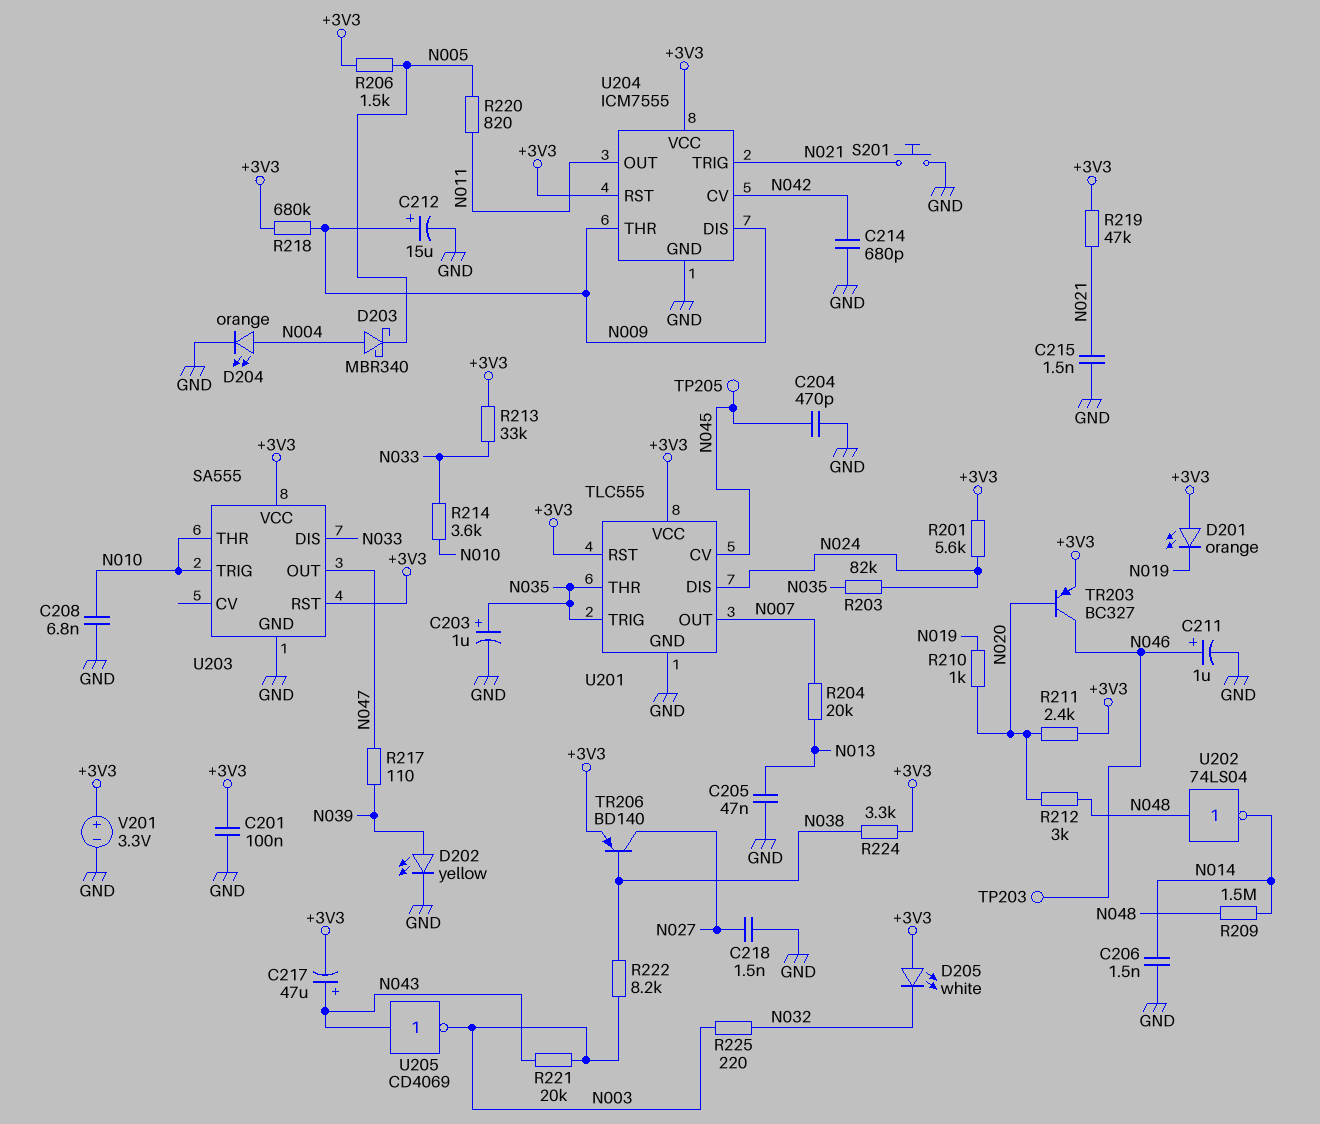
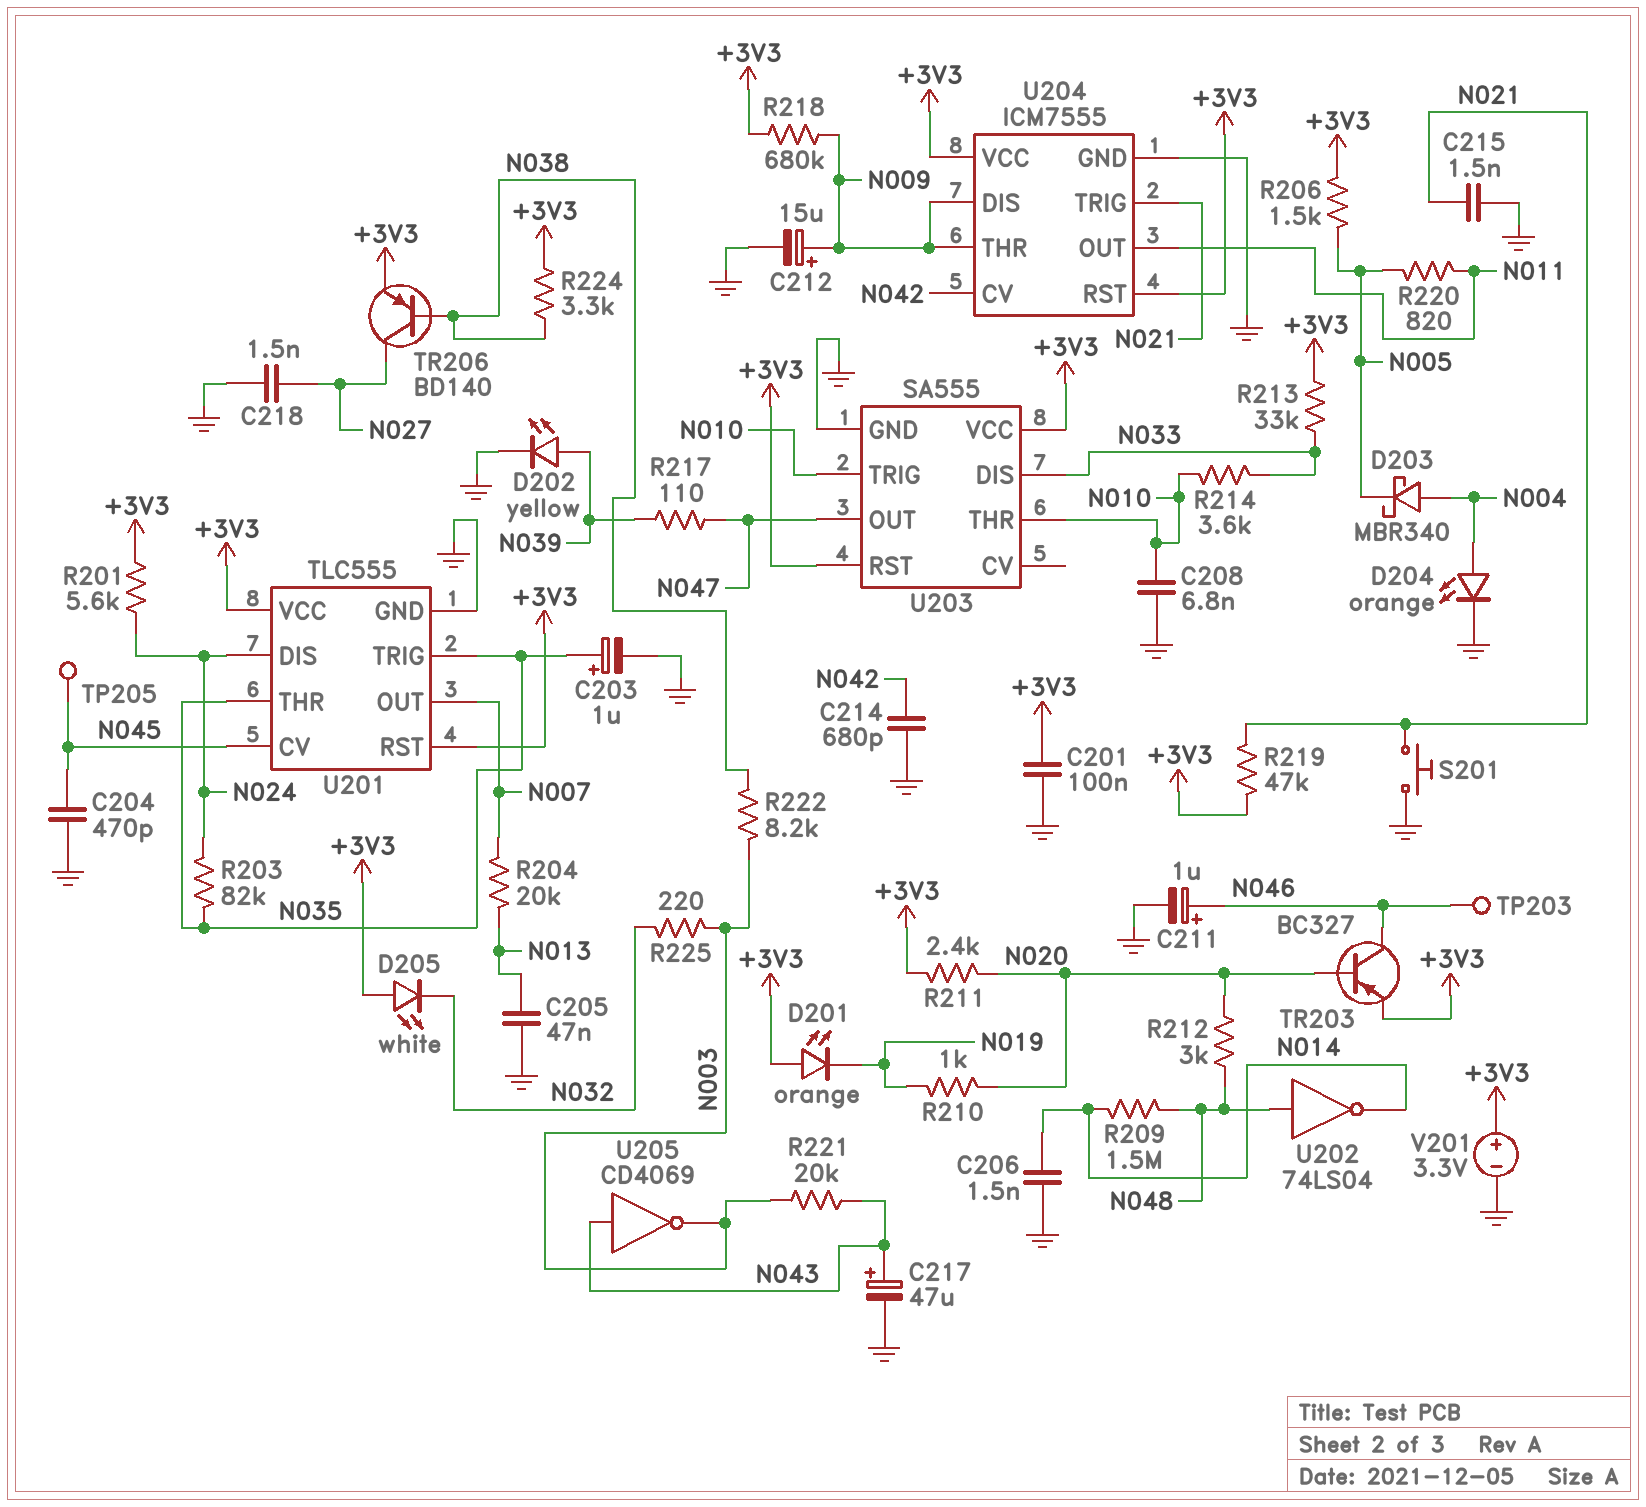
C217: 47uF (plus N043, minus +3V3) -> 47uF (plus N043, minus GND)

